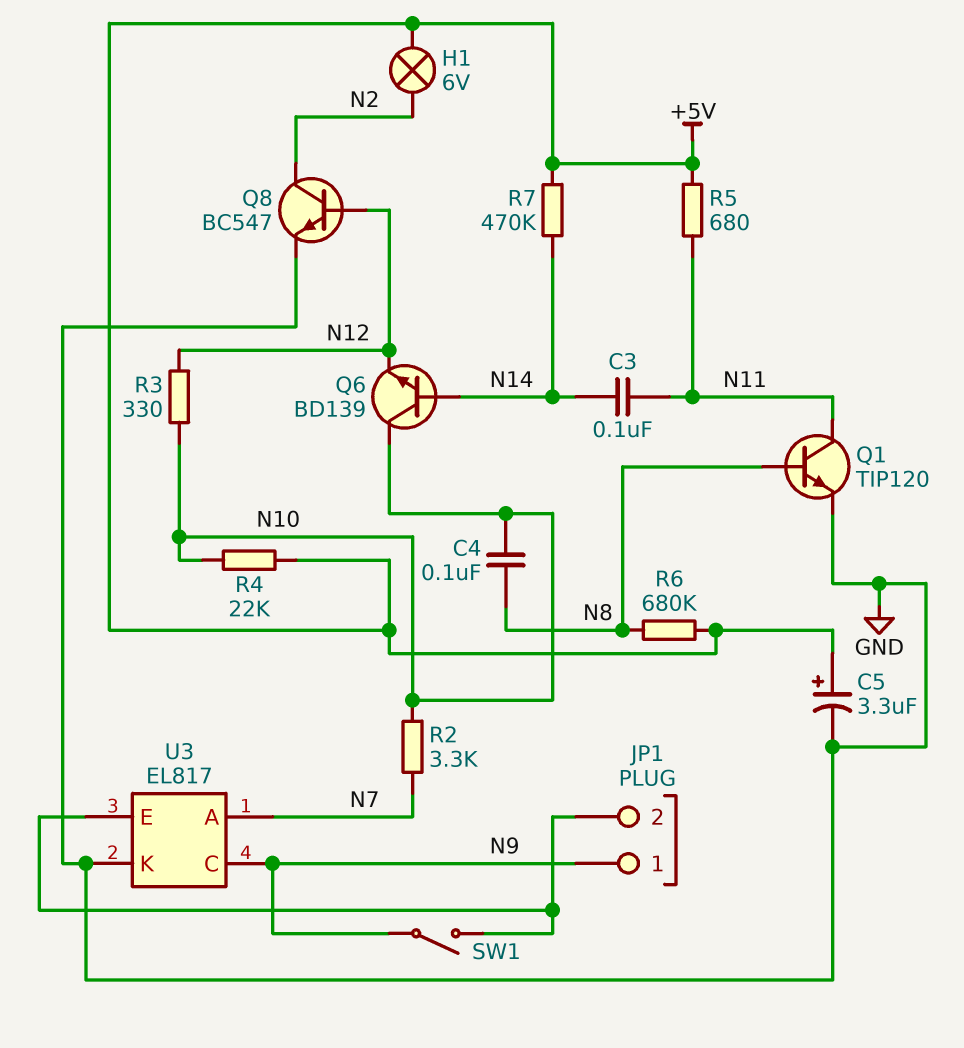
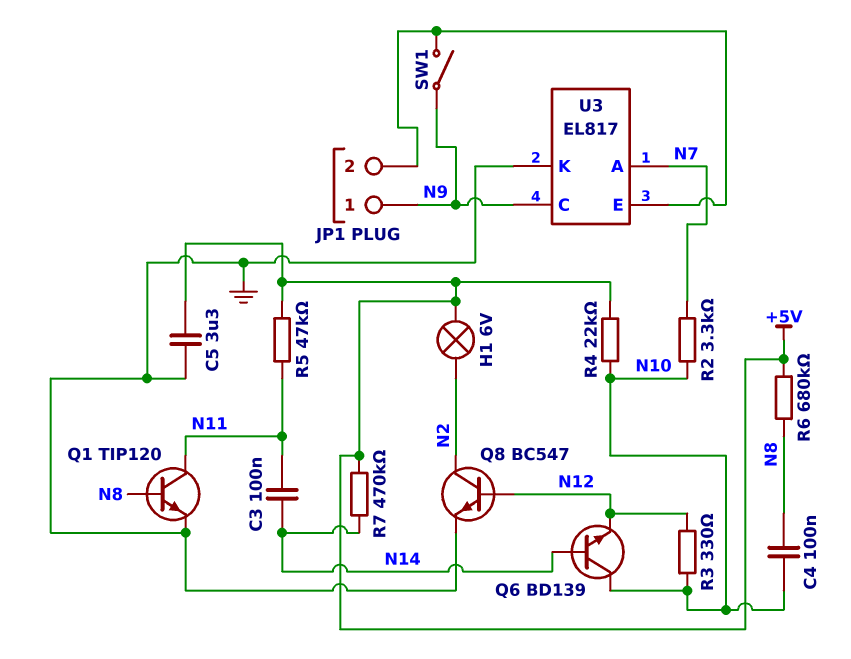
C5: 3.3uF (plus +5V, minus GND) -> 3.3uF (+5V, GND)
R5: 680 (+5V, N11) -> 47k (+5V, N11)

